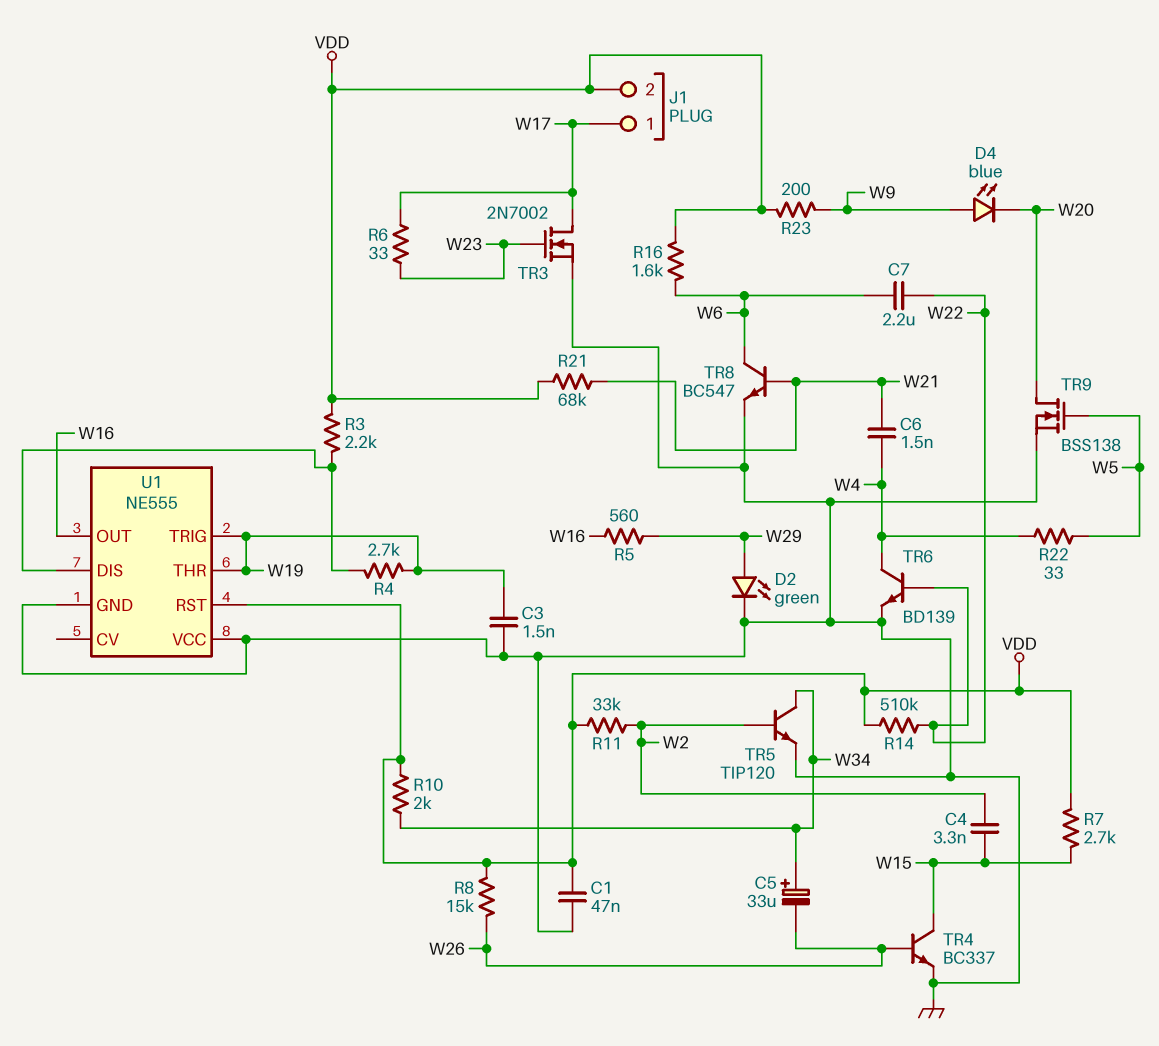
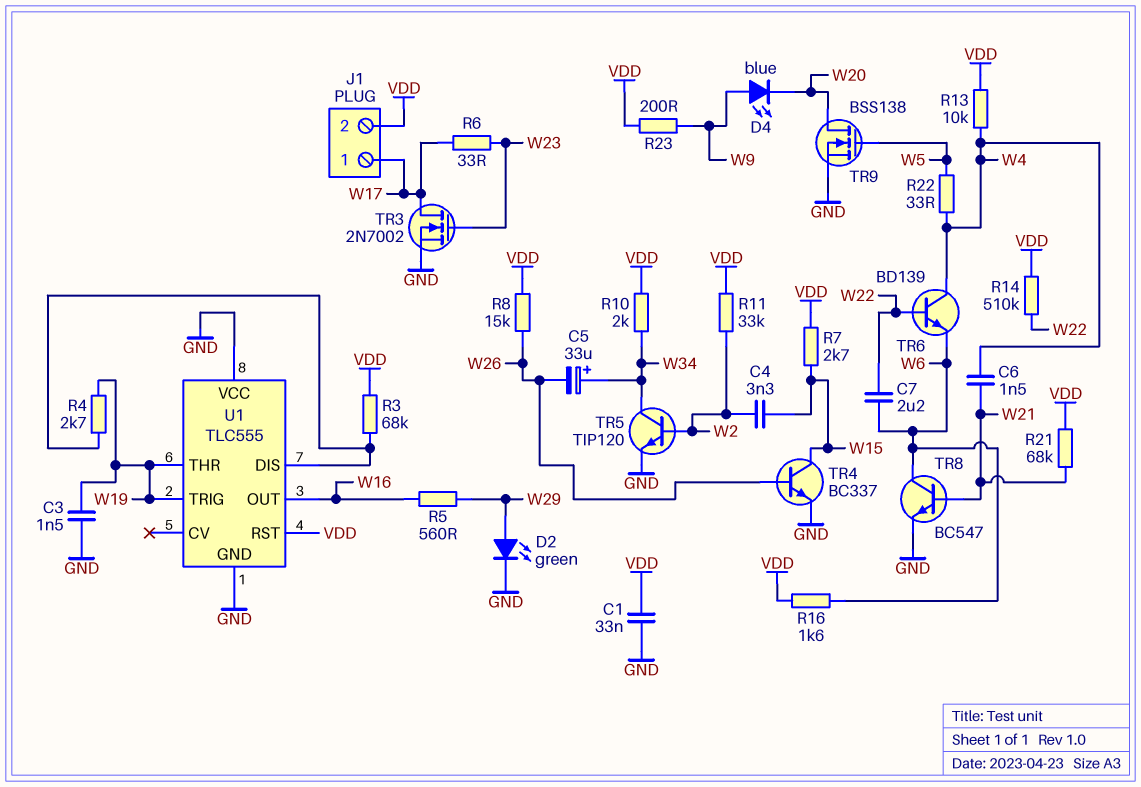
C1: 47nF (GND, VDD) -> 33nF (GND, VDD)
R3: 2.2k (U1/DIS, VDD) -> 68k (U1/DIS, VDD)
R13: none -> 10k (VDD, W4)
TR6: NPN BD139 (B W22, C W4, E GND) -> NPN BD139 (B W22, C W4, E W6)
U1: NE555 -> TLC555

